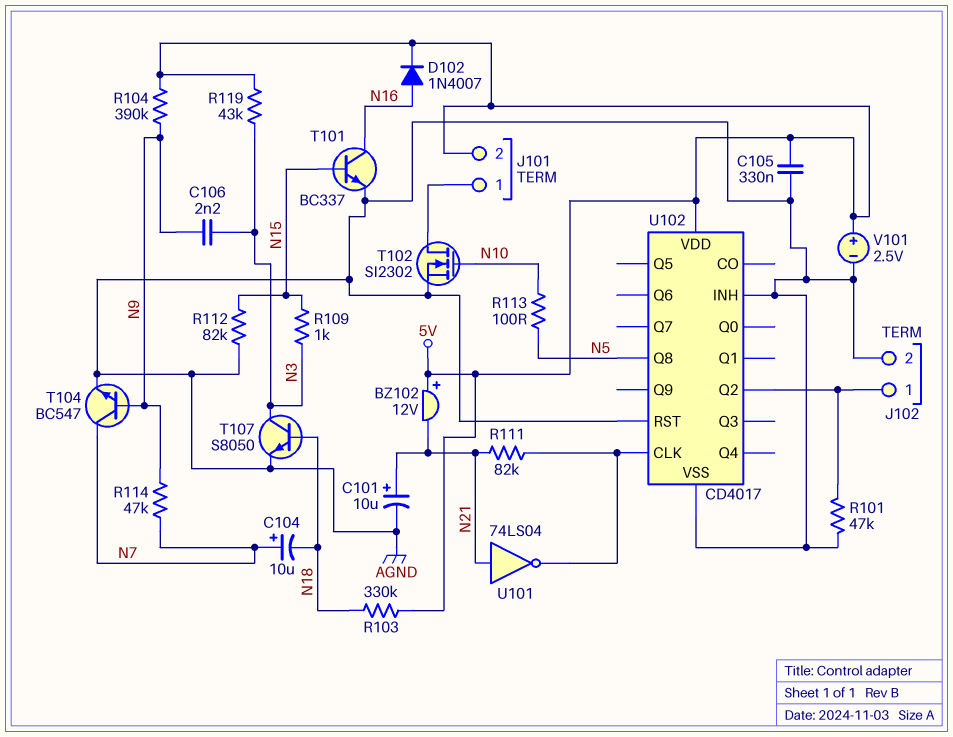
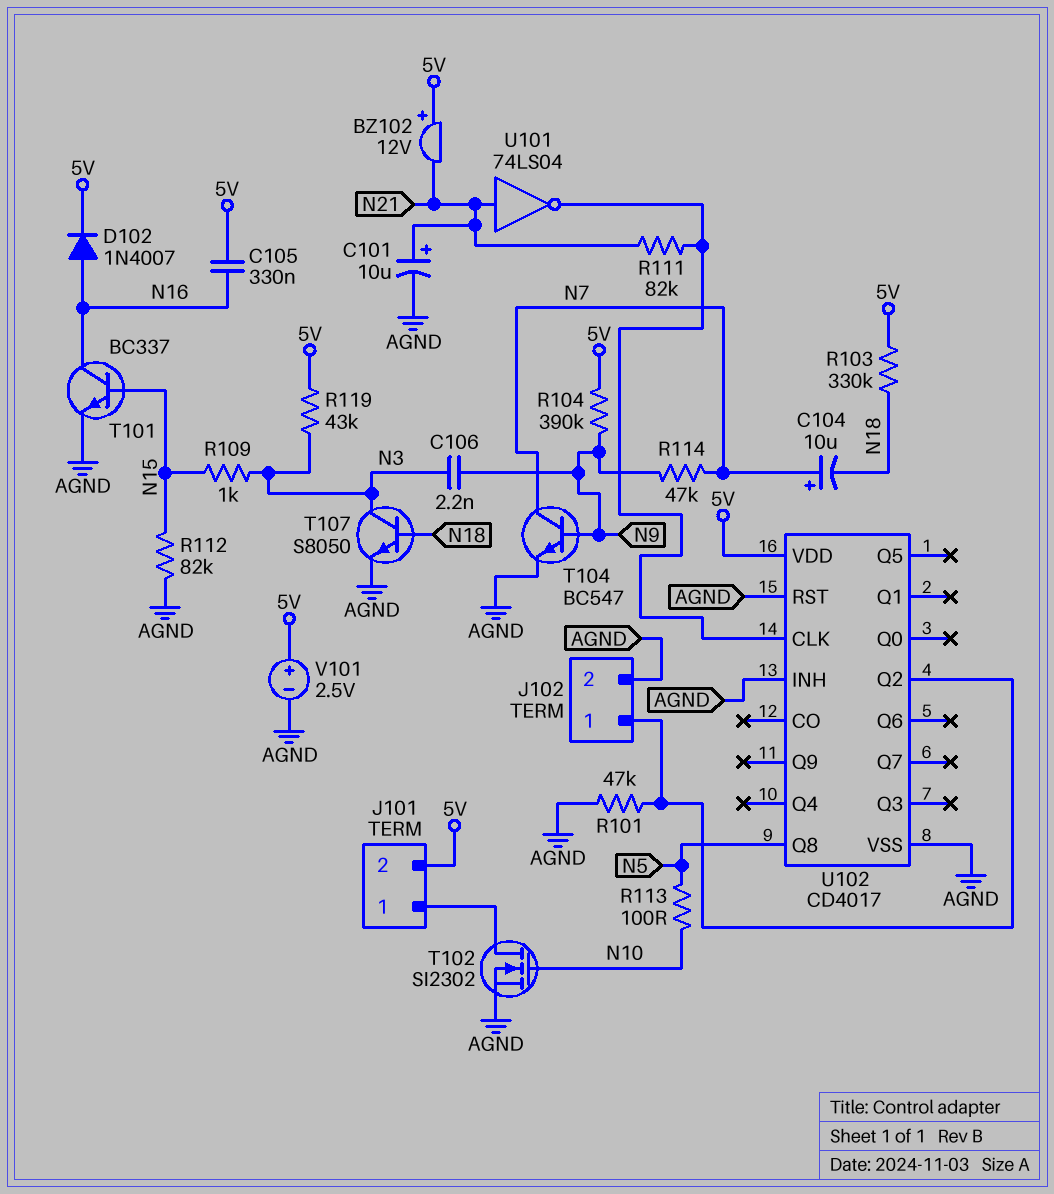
C105: 330nF (5V, AGND) -> 330nF (5V, N16)

